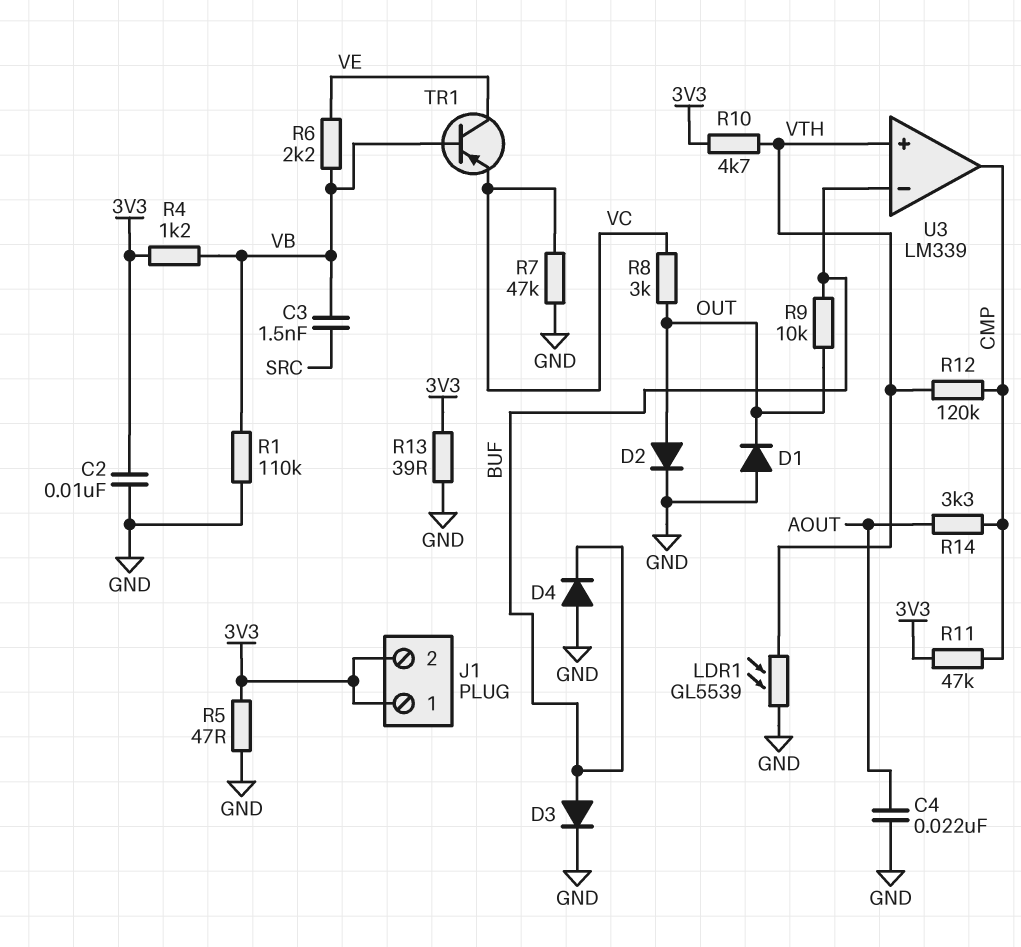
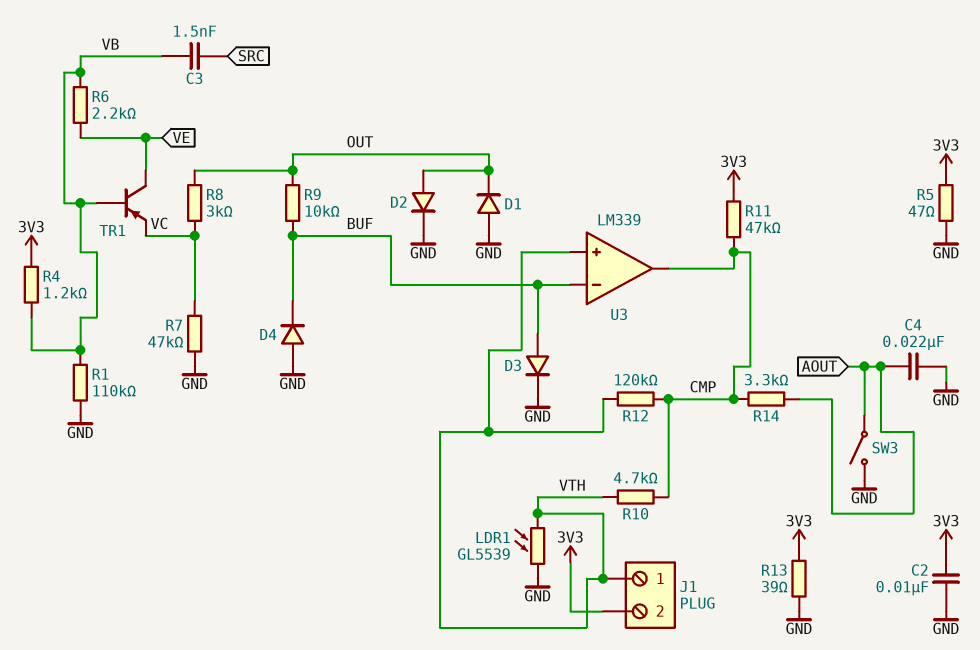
J1 pin 1: 3V3 -> VTH
R10: 4.7k (3V3, VTH) -> 4.7k (CMP, VTH)
SW3: none -> switch (AOUT, GND)

